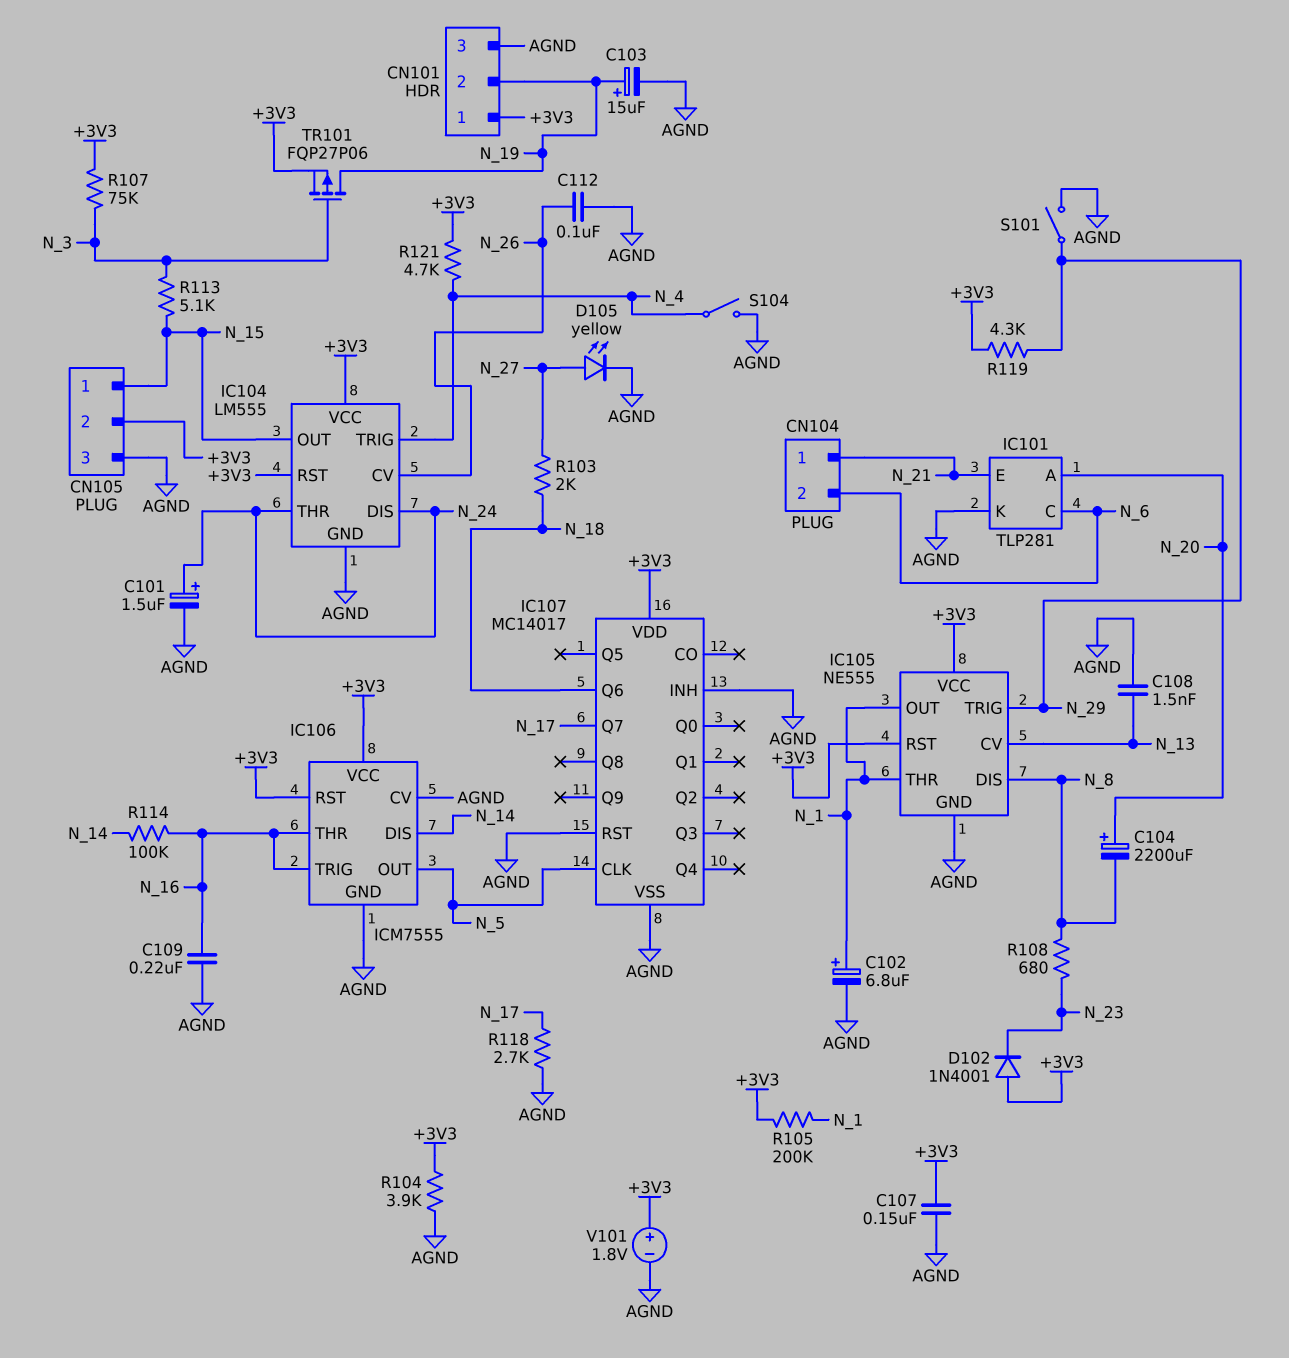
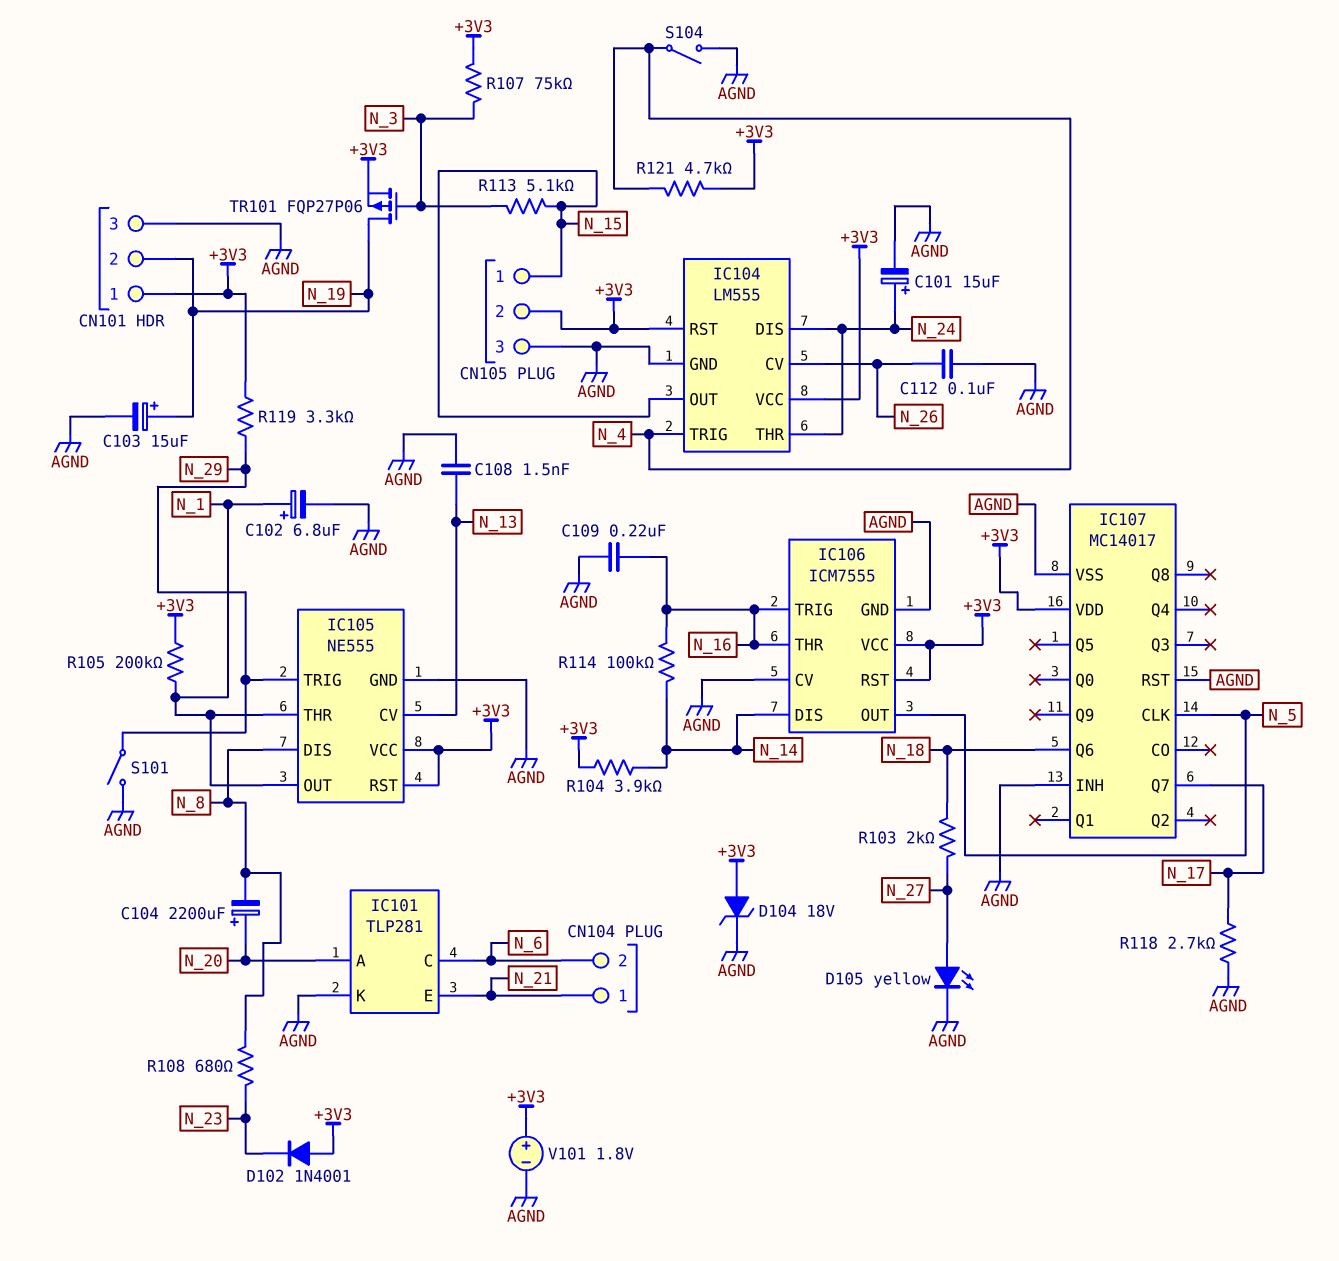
C101: 1.5uF (plus N_24, minus AGND) -> 15uF (plus N_24, minus AGND)
C107: 150nF (+3V3, AGND) -> none
D104: none -> zener 18V (A +3V3, K AGND)
R104: 3.9k (+3V3, AGND) -> 3.9k (+3V3, N_14)
R119: 4.3k (+3V3, N_29) -> 3.3k (+3V3, N_29)

